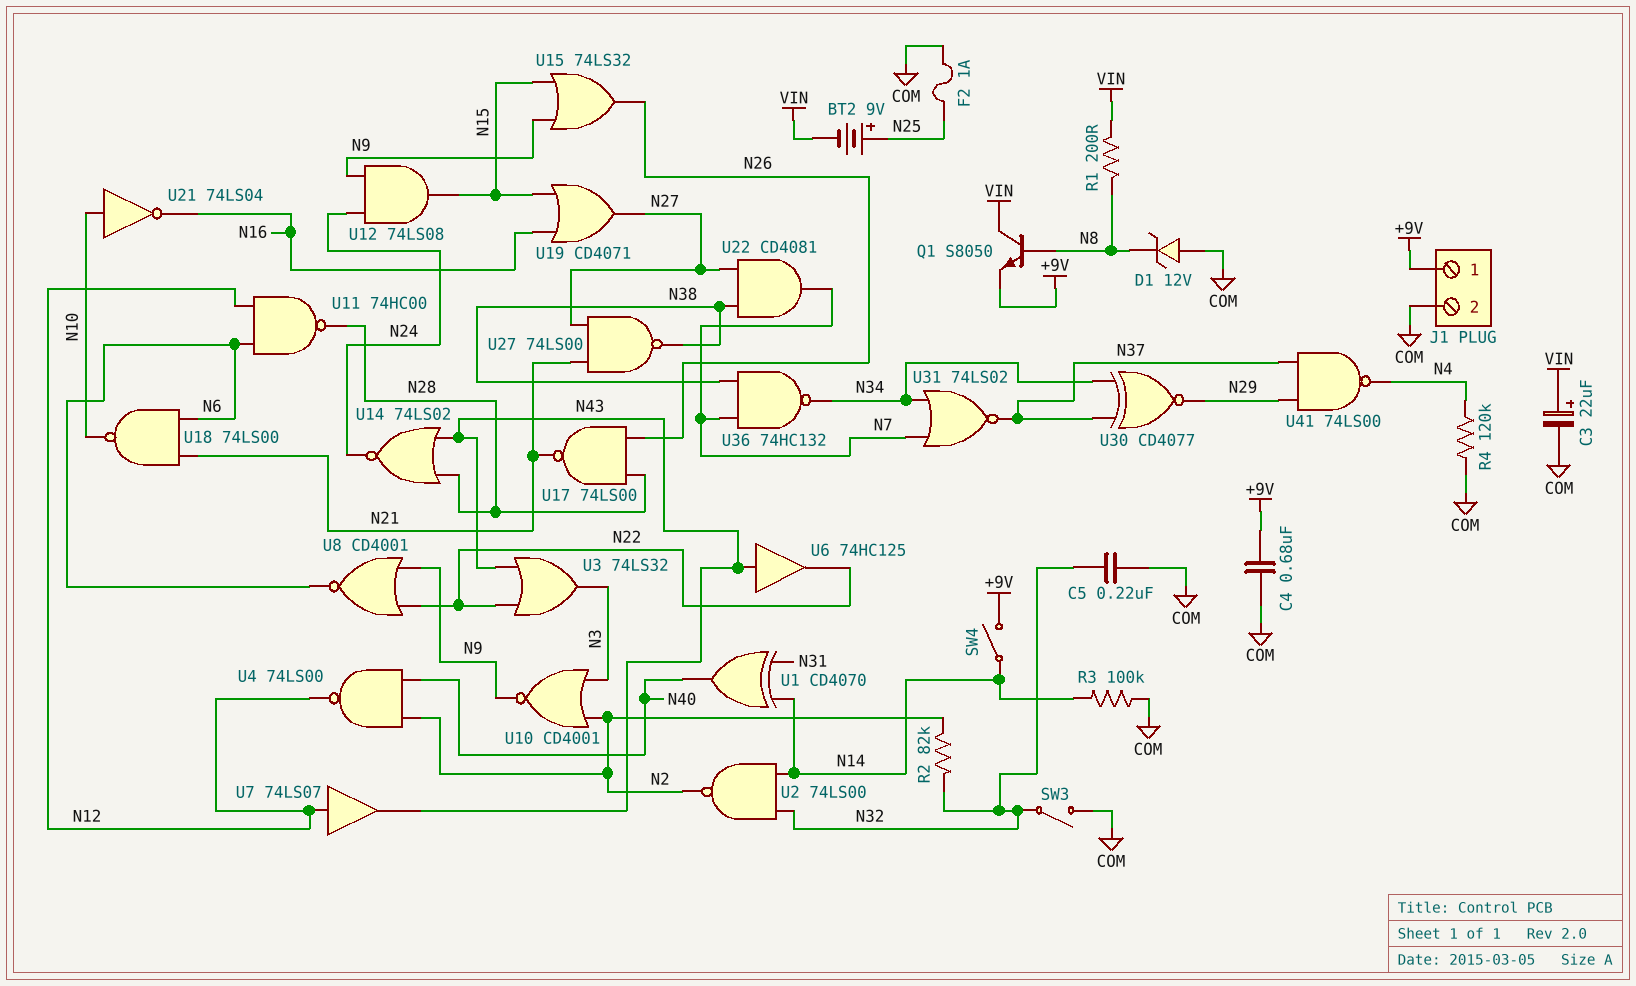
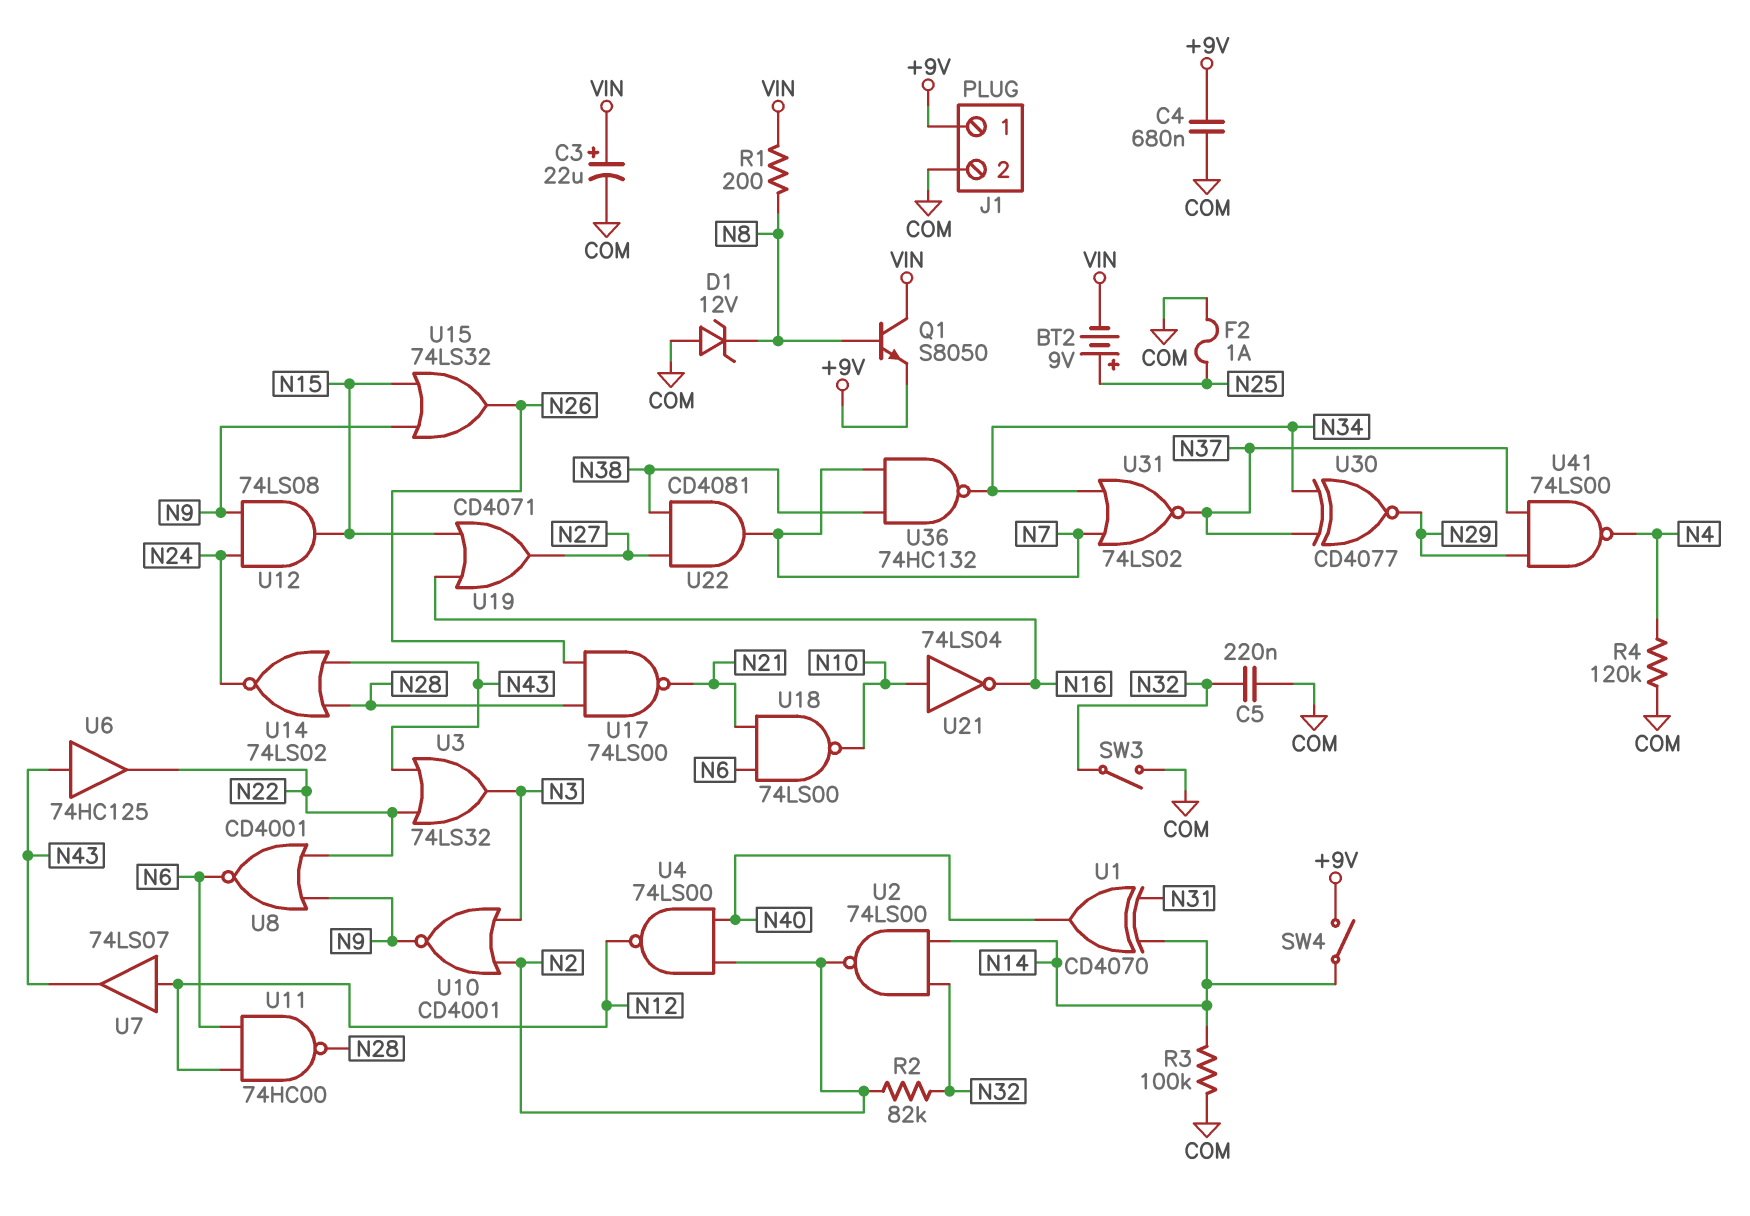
U27: NAND 74LS00 (in N21, in N27, out N38) -> none

